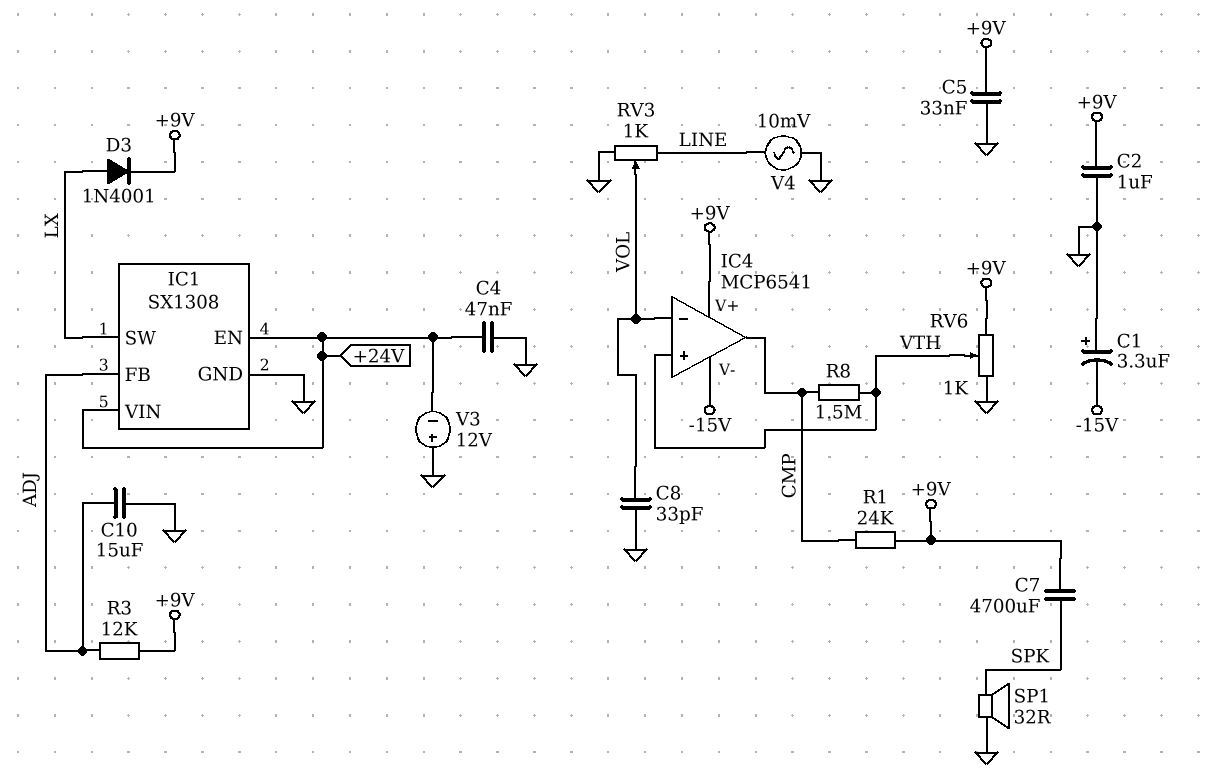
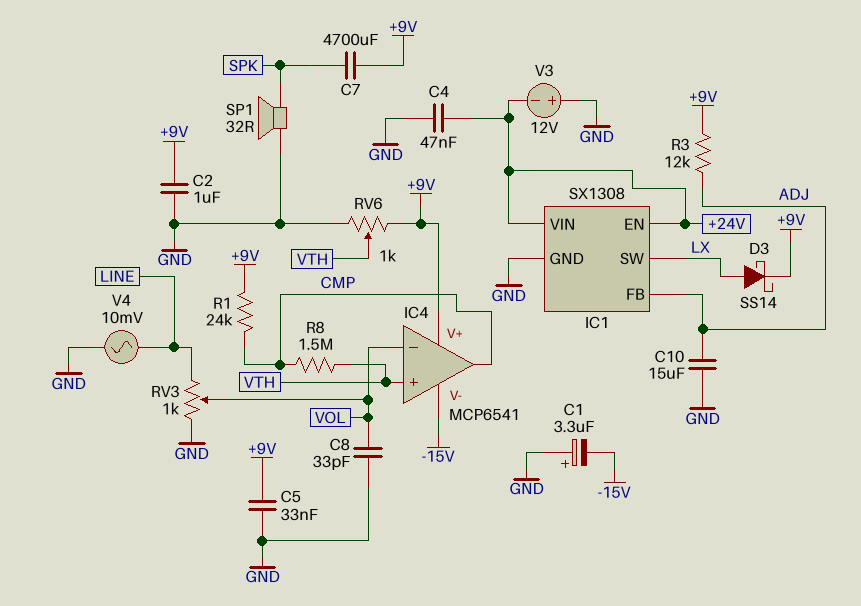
D3: diode 1N4001 (A LX, K +9V) -> schottky SS14 (A LX, K +9V)

